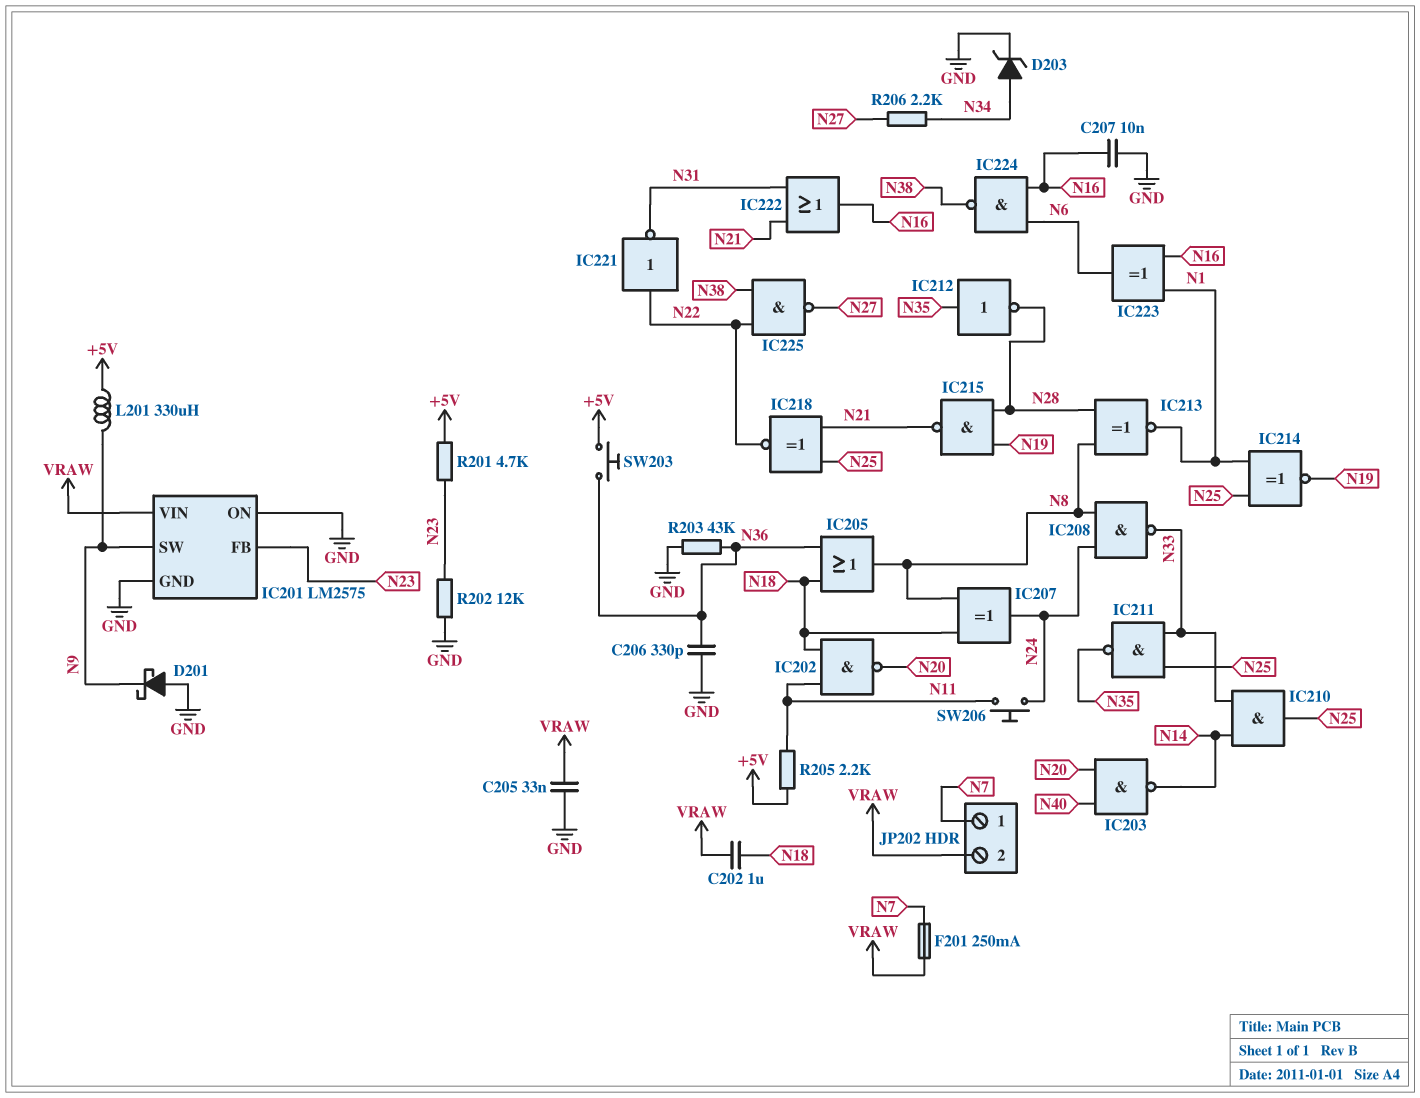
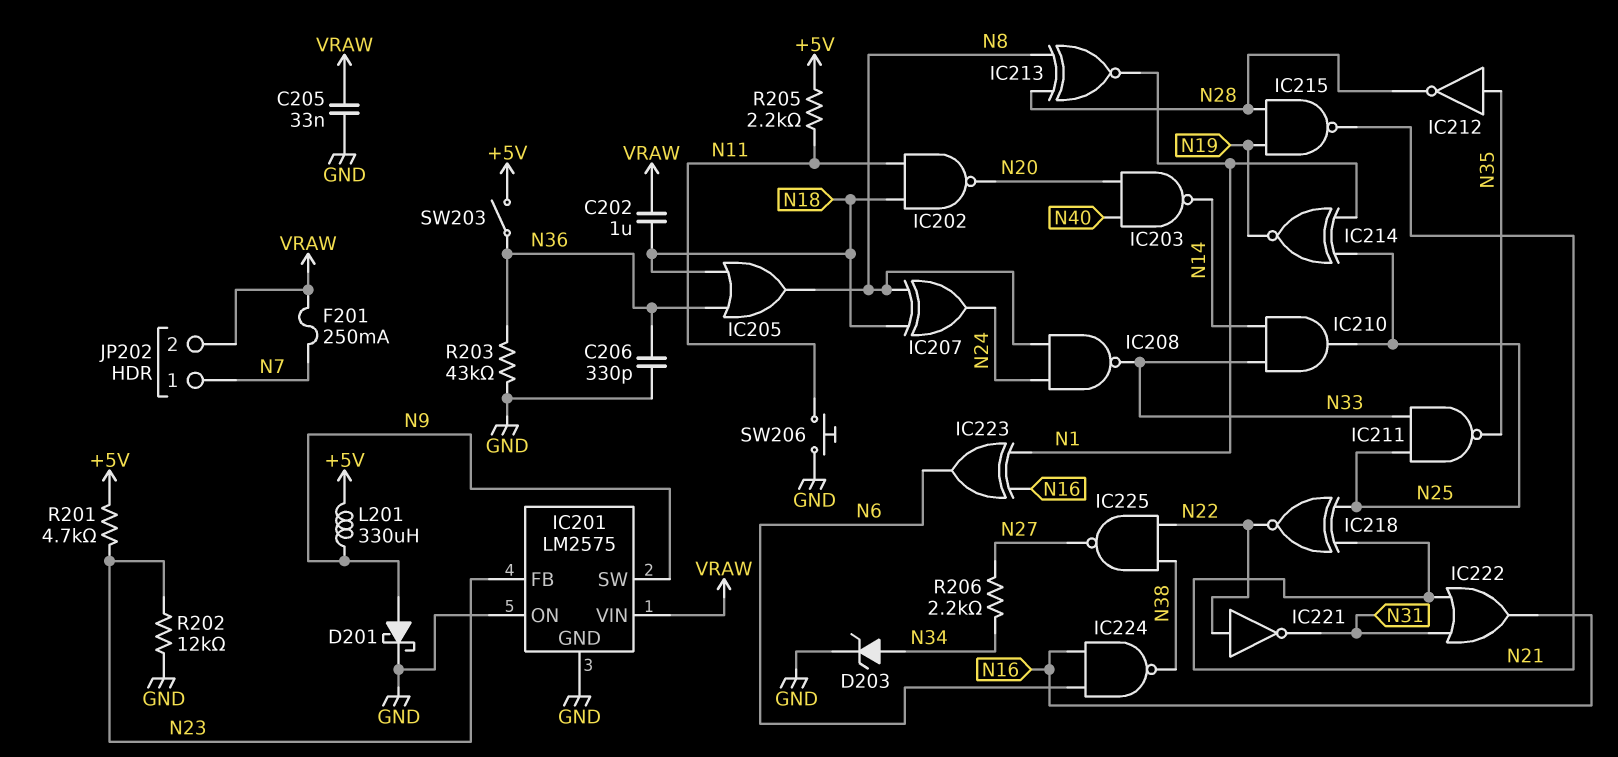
C207: 10nF (GND, N16) -> none
D201: schottky (A GND, K N9) -> schottky (A N9, K GND)
SW203: button (+5V, N36) -> switch (+5V, N36)
SW206: button (N11, N24) -> button (GND, N11)

